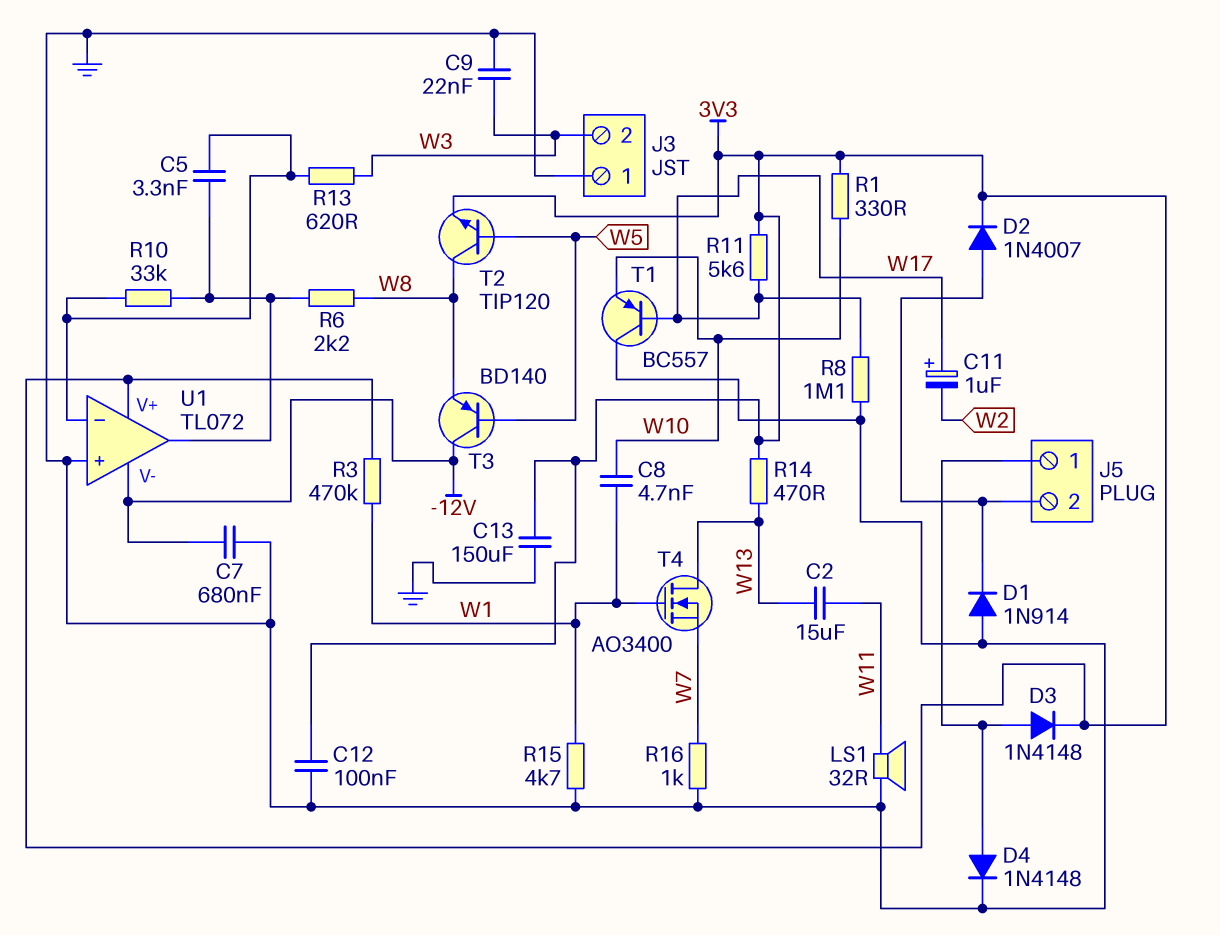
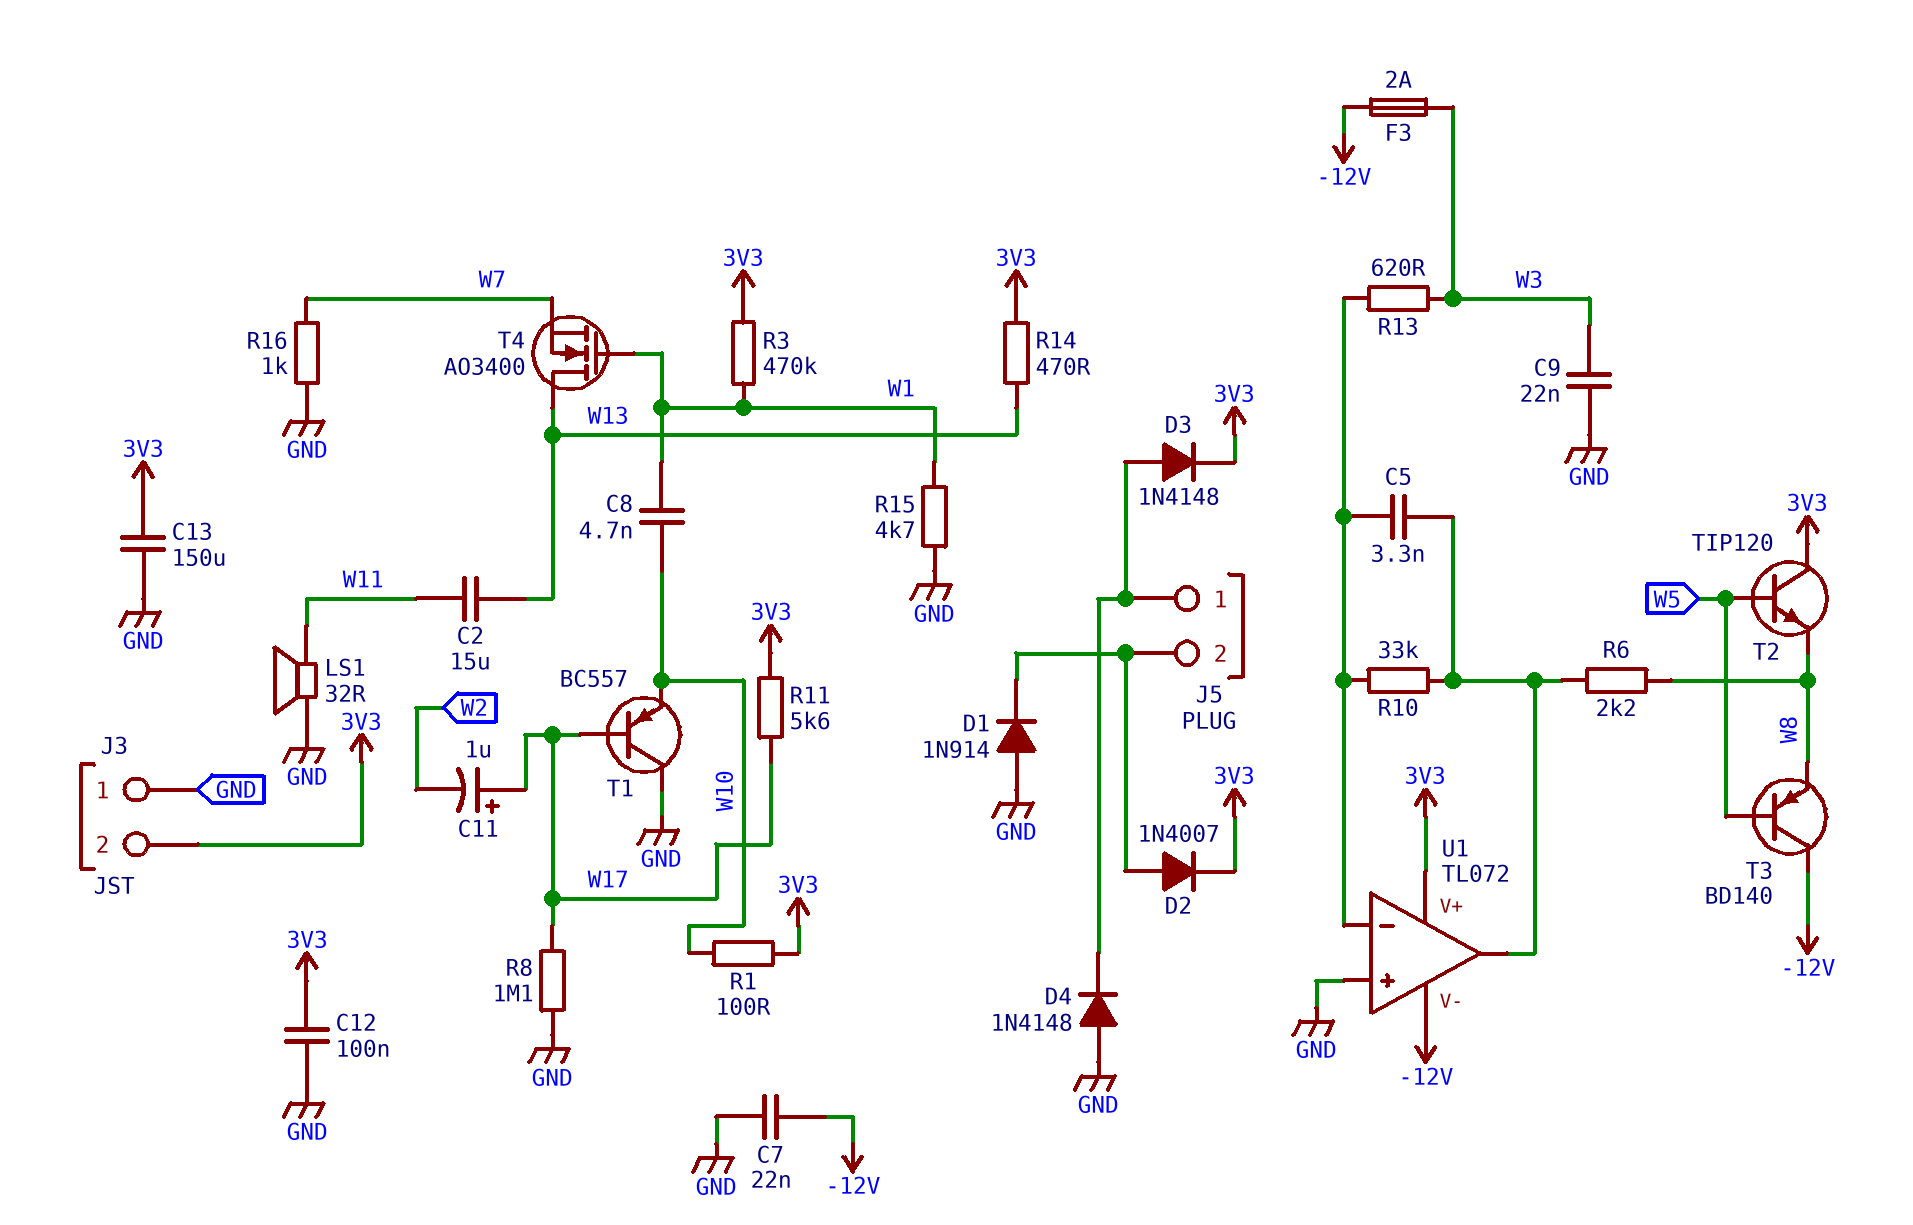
C7: 680nF (-12V, GND) -> 22nF (-12V, GND)
D4: diode 1N4148 (A J5/1, K GND) -> diode 1N4148 (A GND, K J5/1)
F3: none -> 2A (-12V, W3)
J3 pin 2: W3 -> 3V3
R1: 330 (3V3, W10) -> 100 (3V3, W10)
T2: NPN TIP120 (B W5, C W8, E 3V3) -> NPN TIP120 (B W5, C 3V3, E W8)

